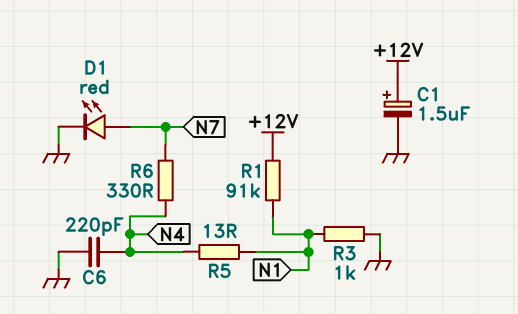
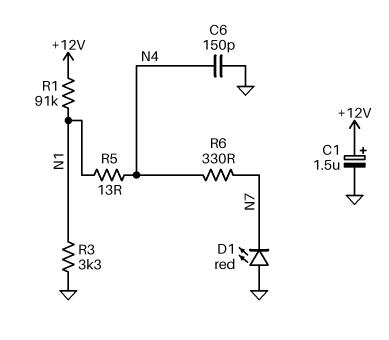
C6: 220pF (GND, N4) -> 150pF (GND, N4)
D1: LED red (A N7, K GND) -> LED red (A GND, K N7)
R3: 1k (GND, N1) -> 3.3k (GND, N1)

